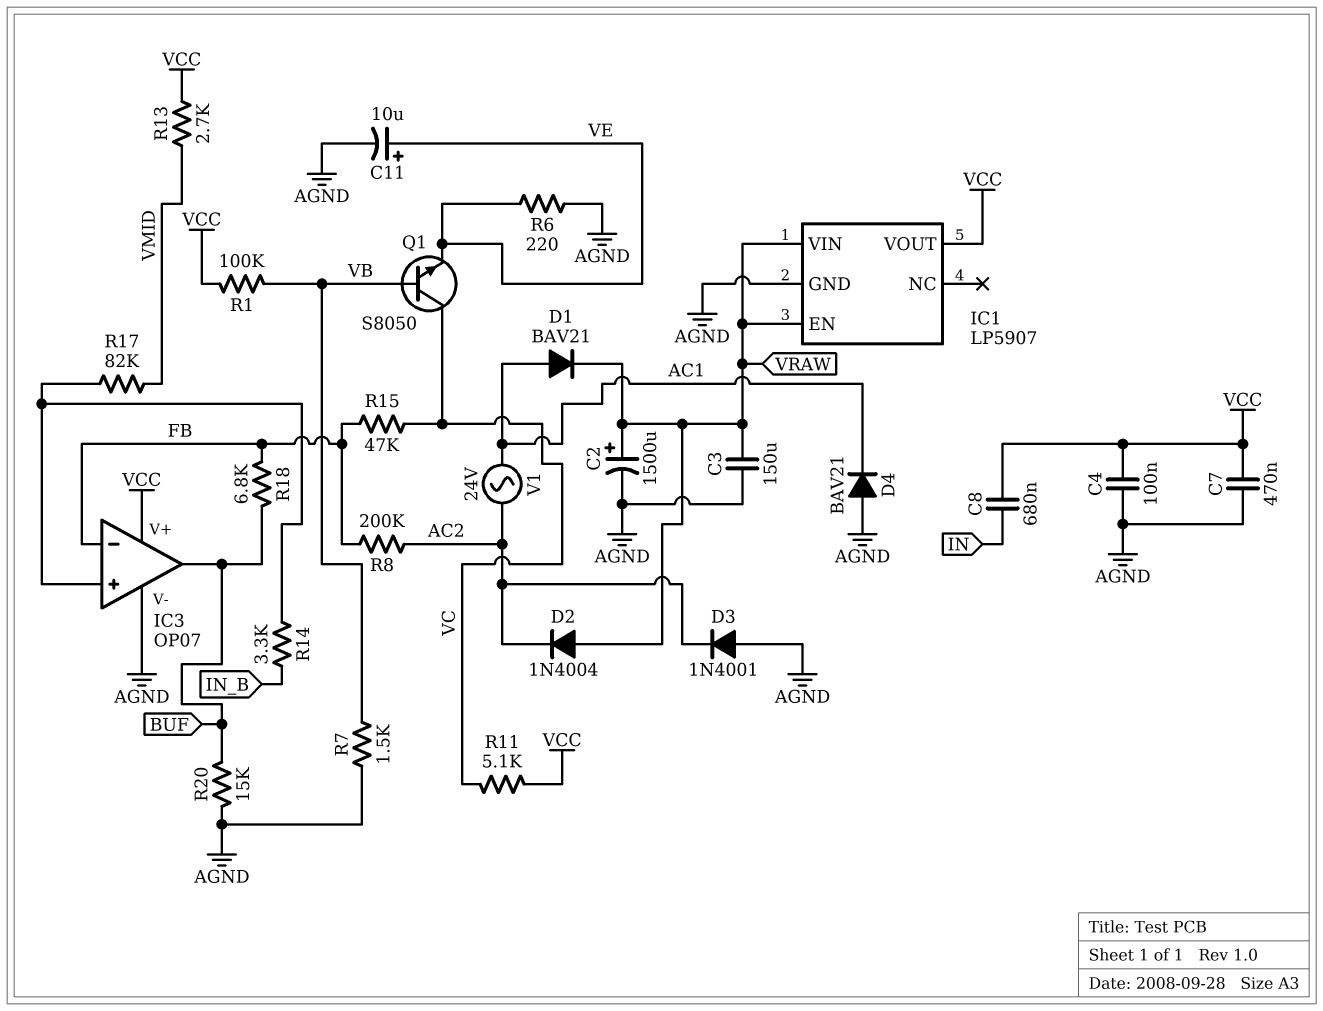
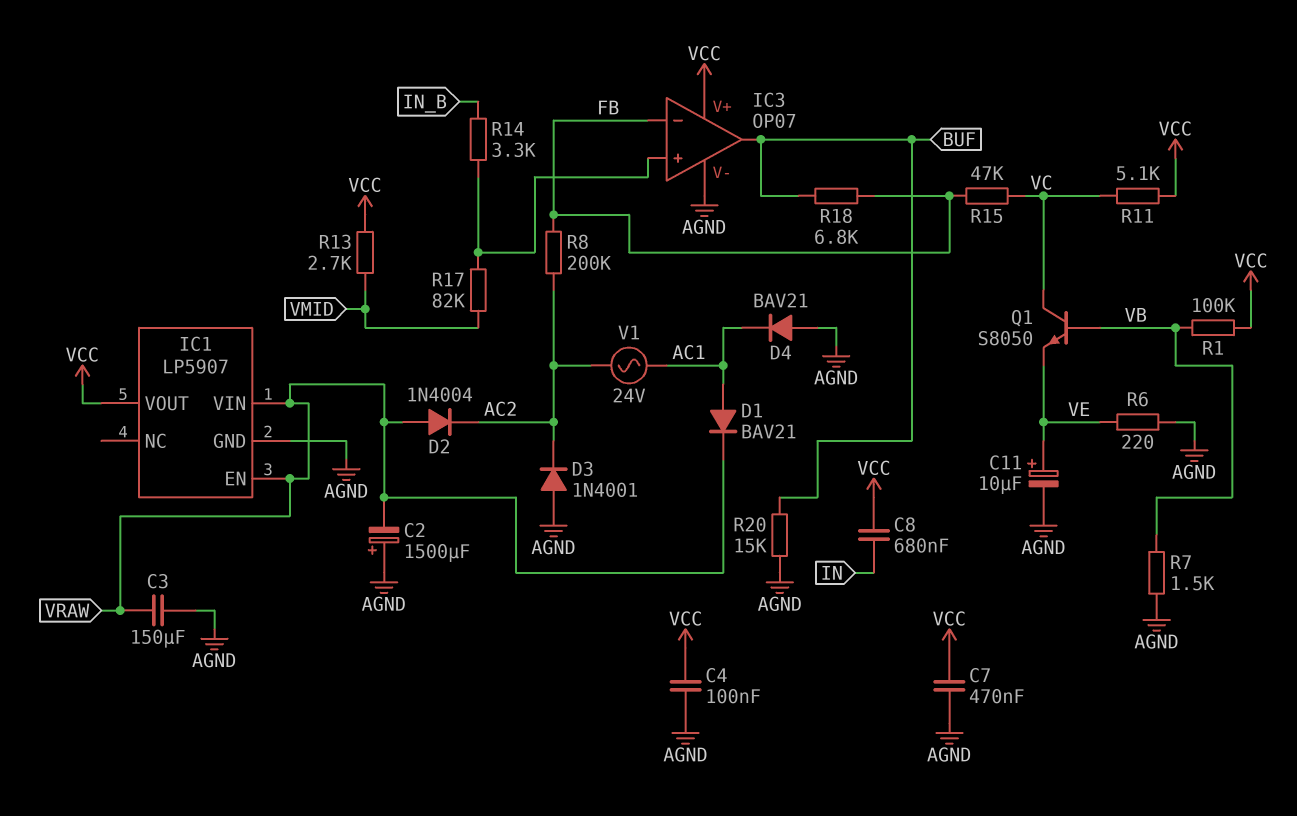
C2: 1500uF (plus VRAW, minus AGND) -> 1500uF (plus AGND, minus VRAW)

